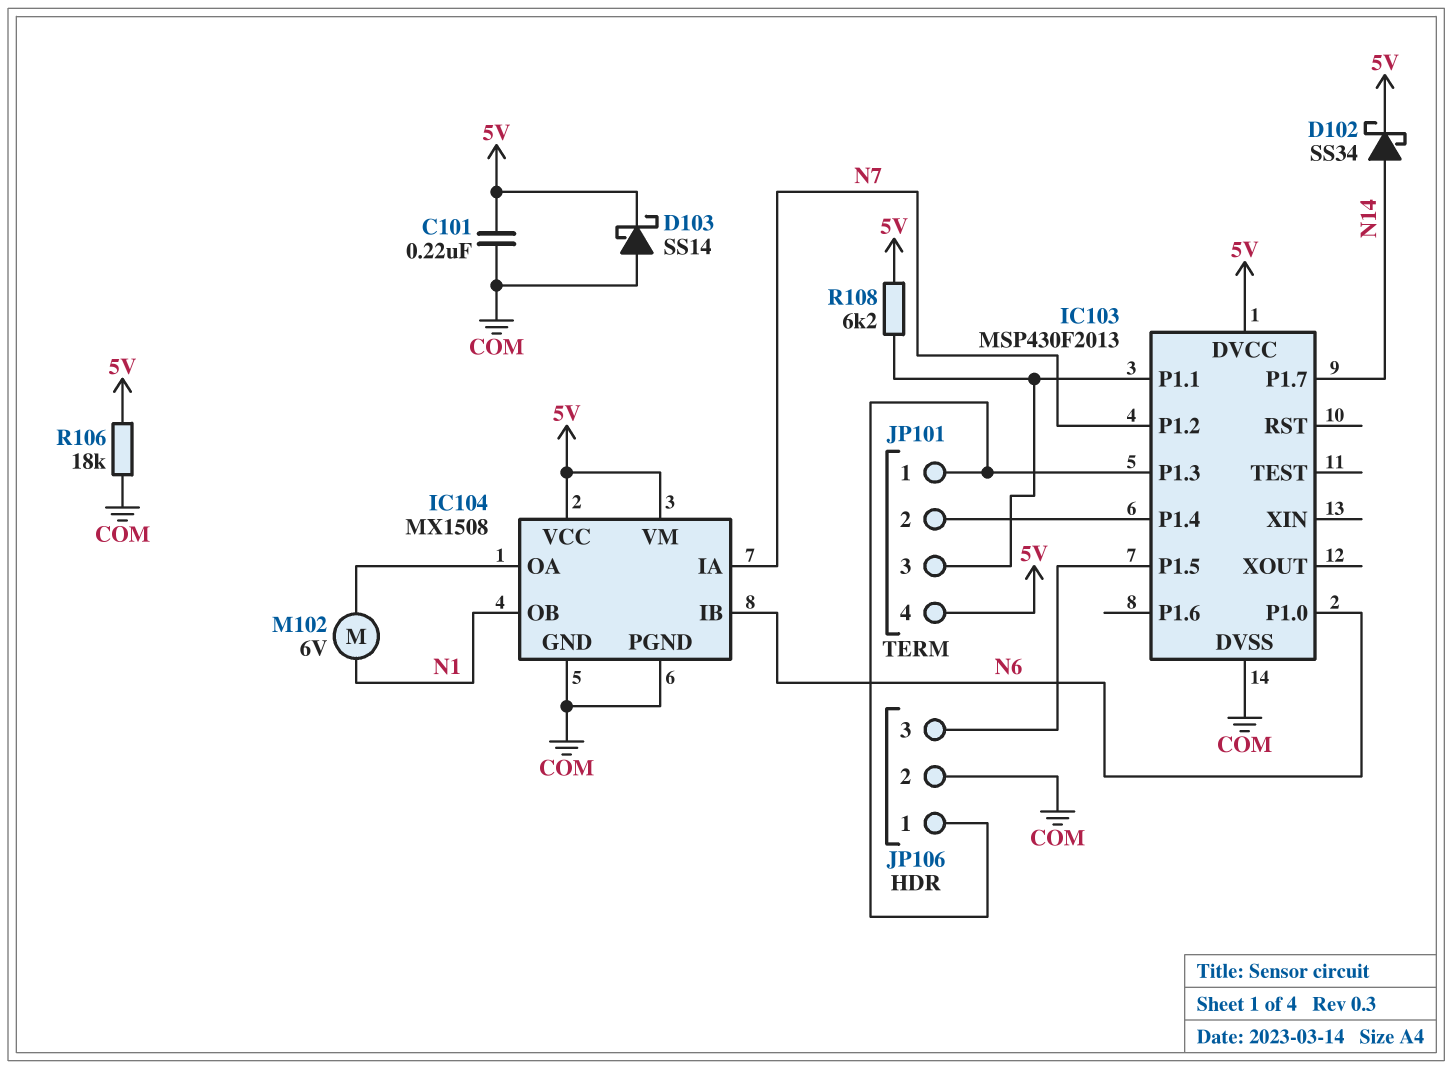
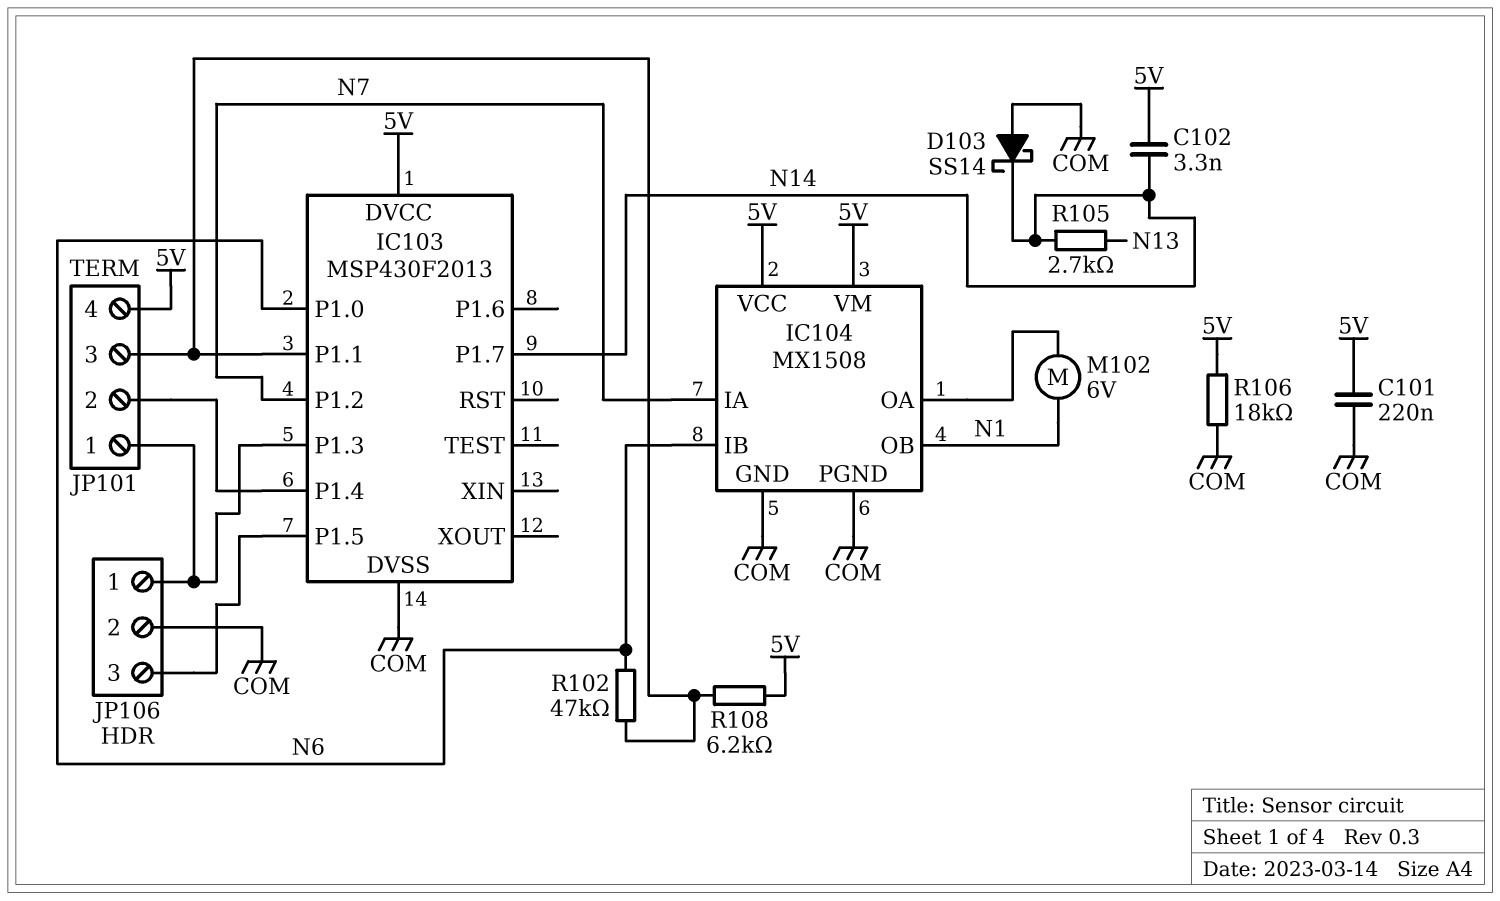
C102: none -> 3.3nF (5V, N14)
D102: schottky SS34 (A N14, K 5V) -> none
D103: schottky SS14 (A COM, K 5V) -> schottky SS14 (A COM, K N14)
R102: none -> 47k (IC103/P1.1, N6)
R105: none -> 2.7k (N13, N14)

